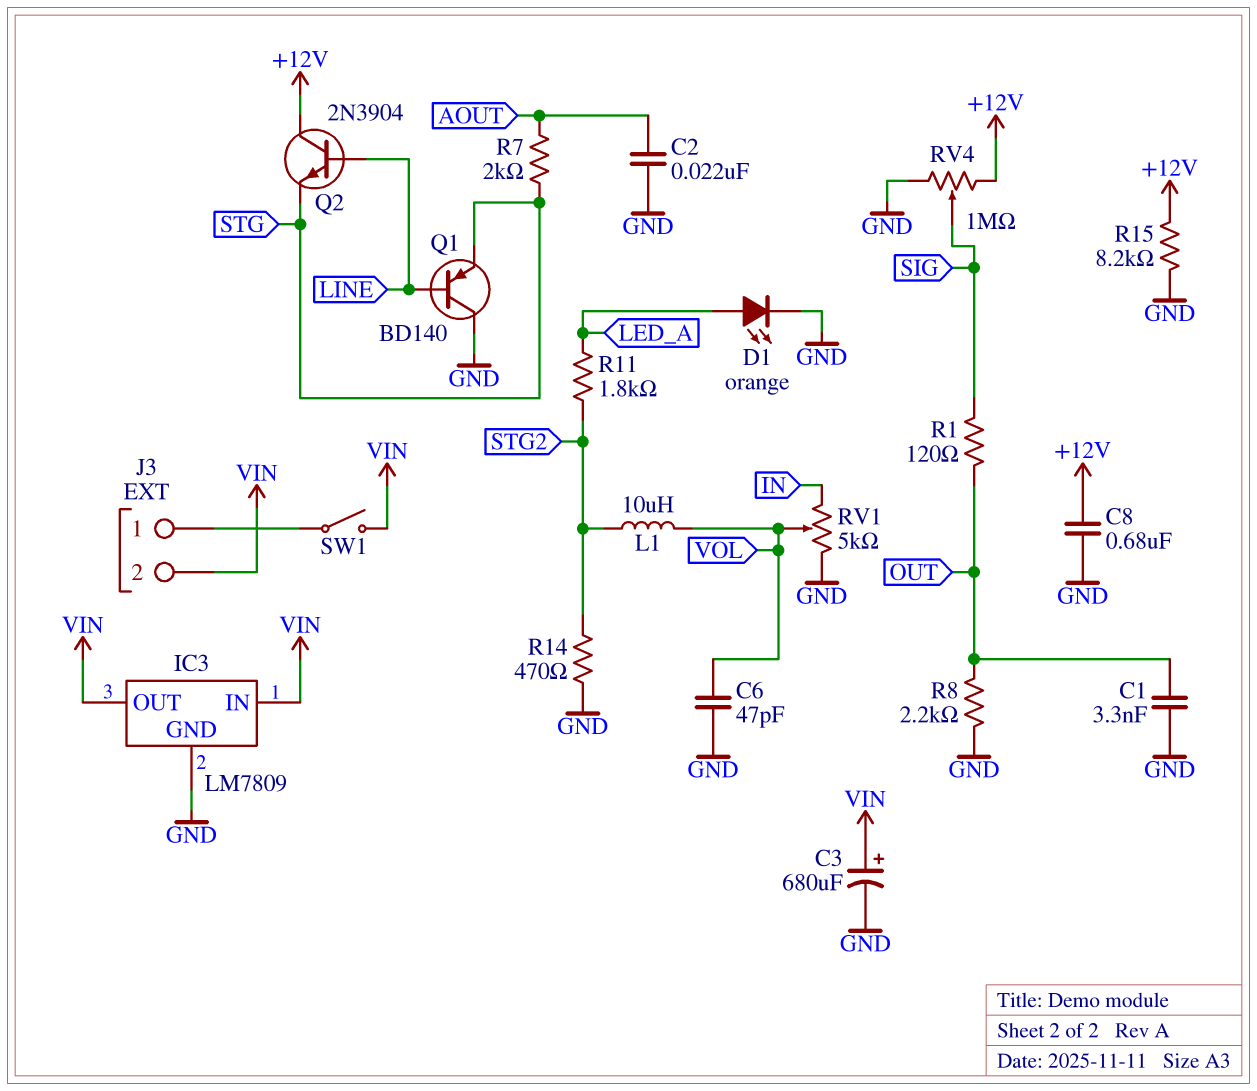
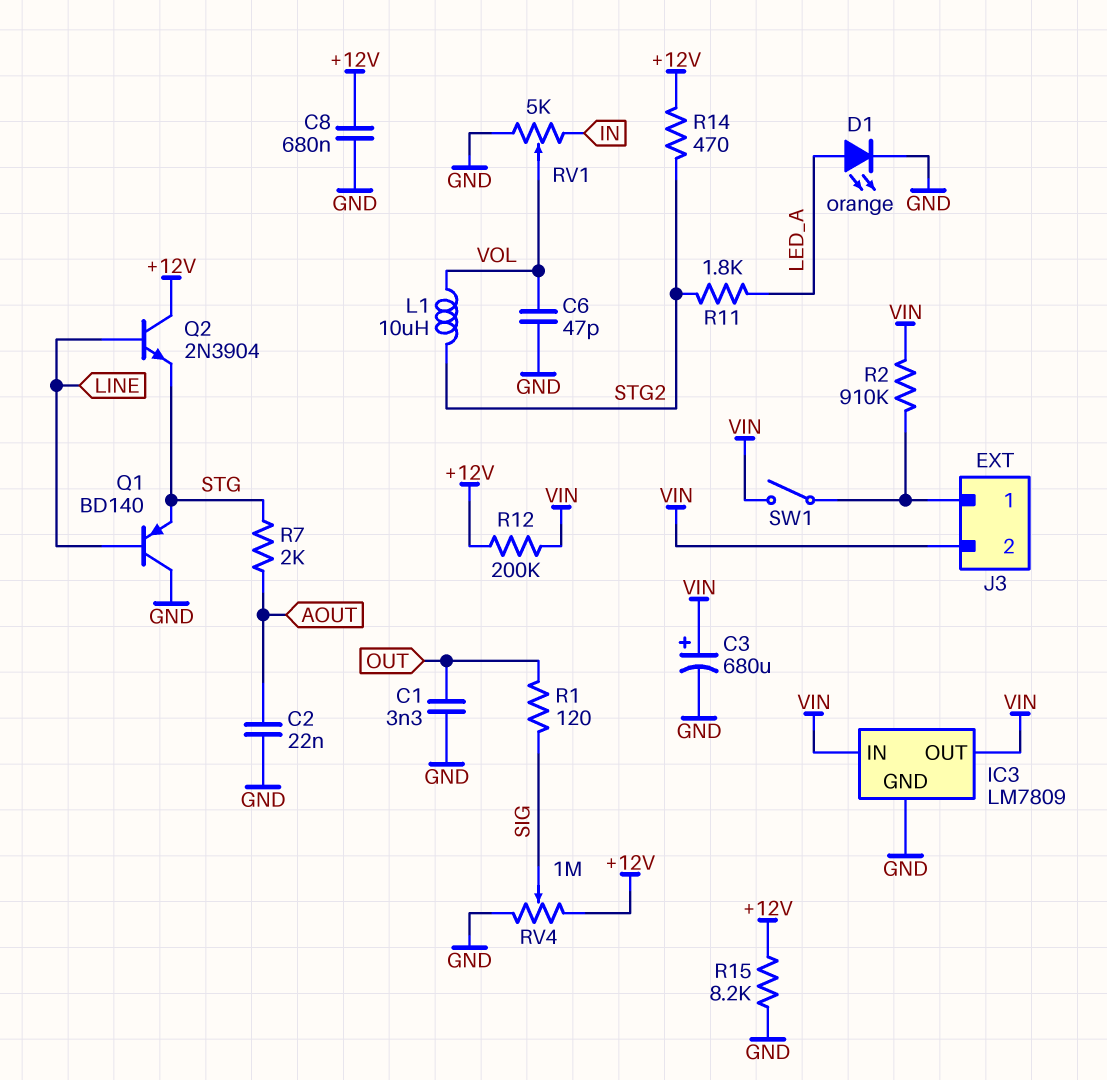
R2: none -> 910k (J3/1, VIN)
R8: 2.2k (GND, OUT) -> none
R12: none -> 200k (+12V, VIN)
R14: 470 (GND, STG2) -> 470 (+12V, STG2)

